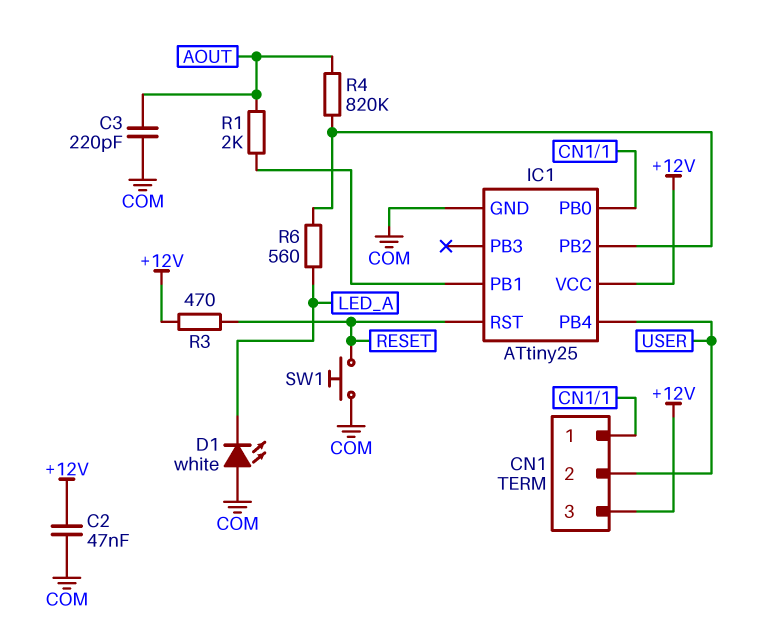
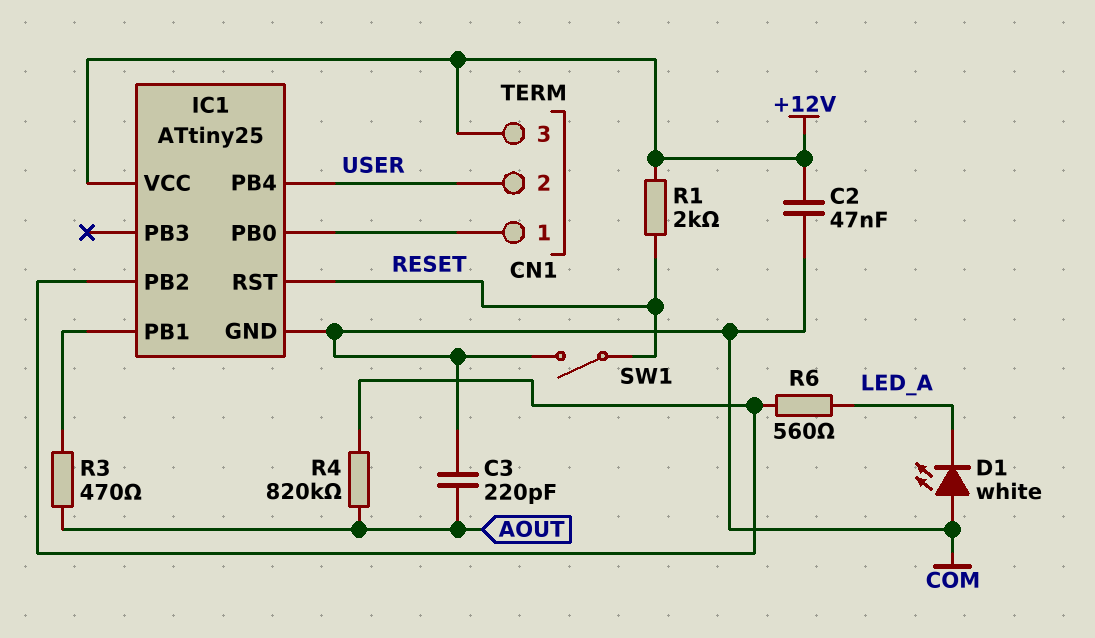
R1: 2k (AOUT, IC1/PB1) -> 2k (+12V, RESET)
R3: 470 (+12V, RESET) -> 470 (AOUT, IC1/PB1)
SW1: button (COM, RESET) -> switch (COM, RESET)

